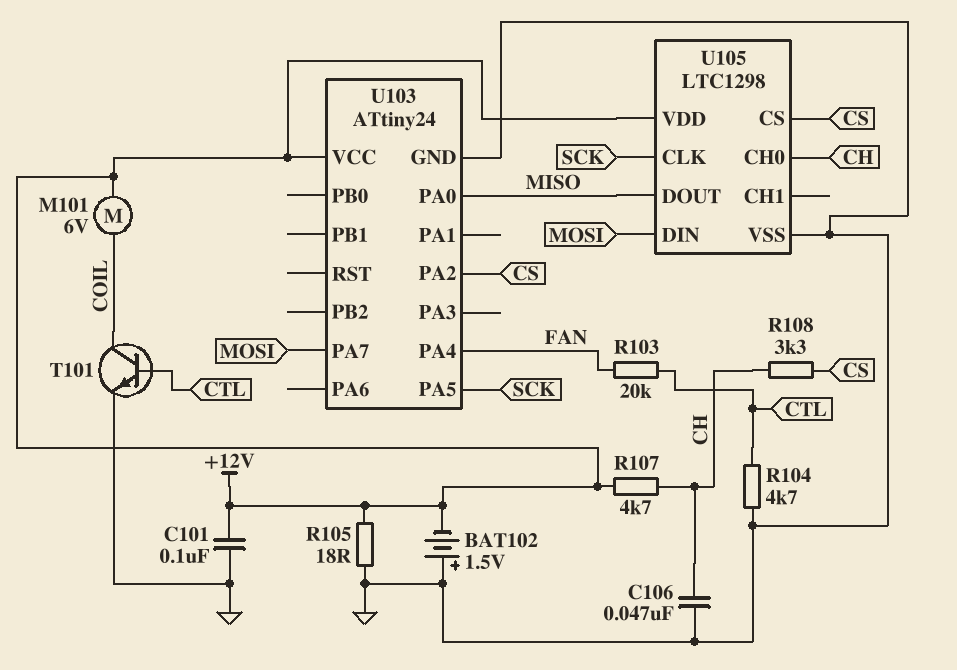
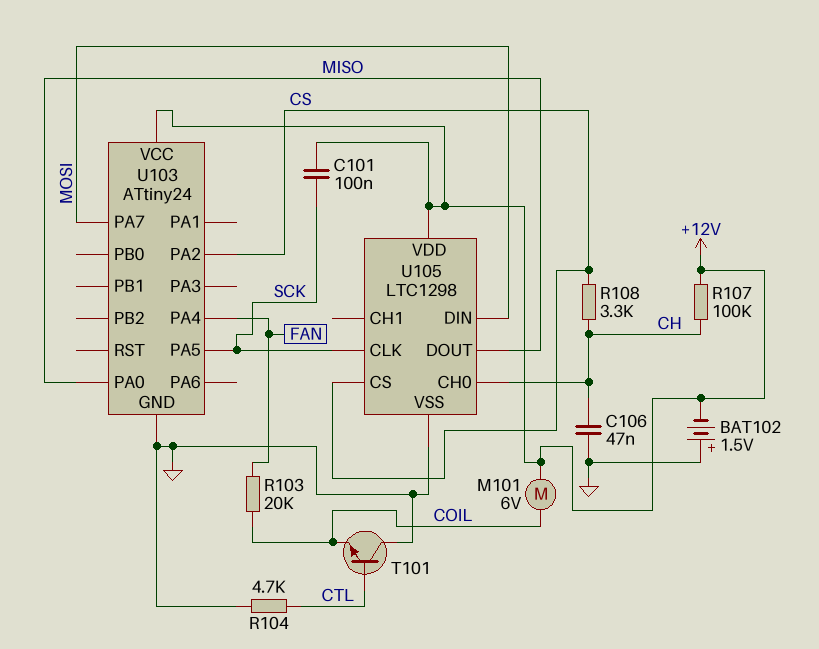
C101: 100nF (+12V, GND) -> 100nF (+12V, SCK)
R103: 20k (CTL, FAN) -> 20k (COIL, FAN)
R105: 18 (+12V, GND) -> none
R107: 4.7k (+12V, CH) -> 100k (+12V, CH)
T101: NPN (B CTL, C COIL, E GND) -> NPN (B CTL, C GND, E COIL)

